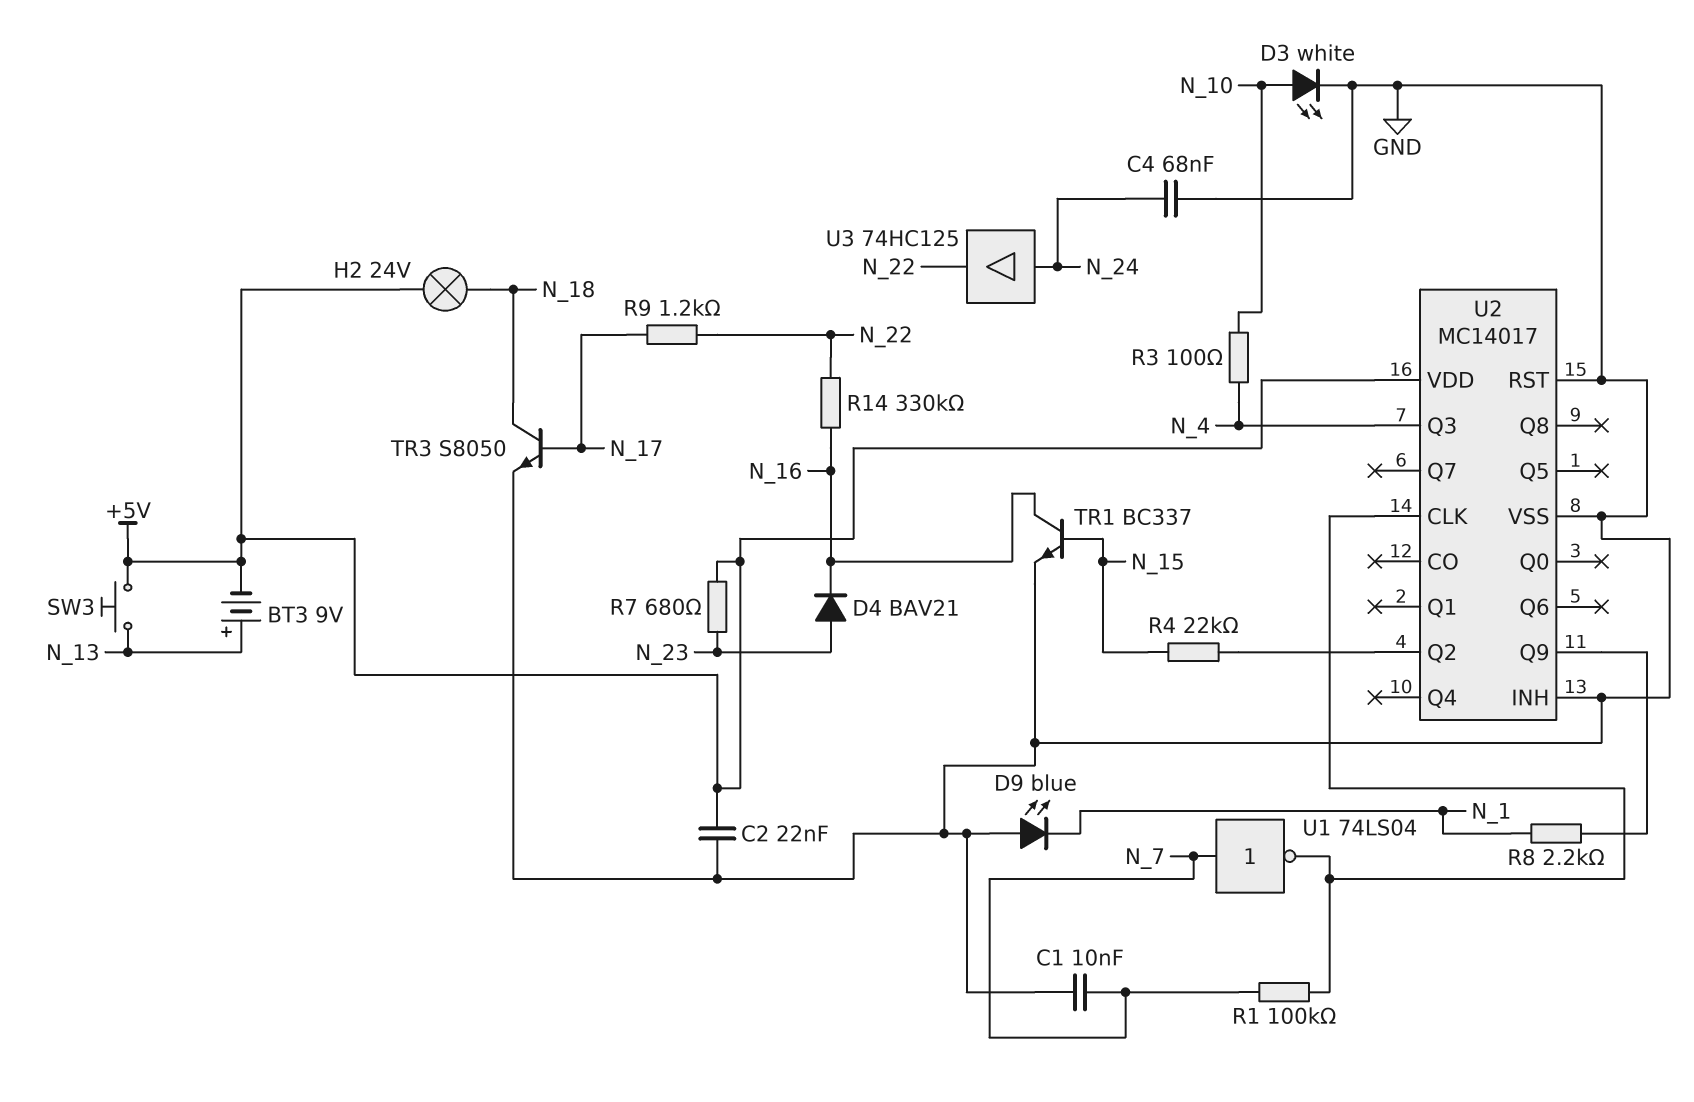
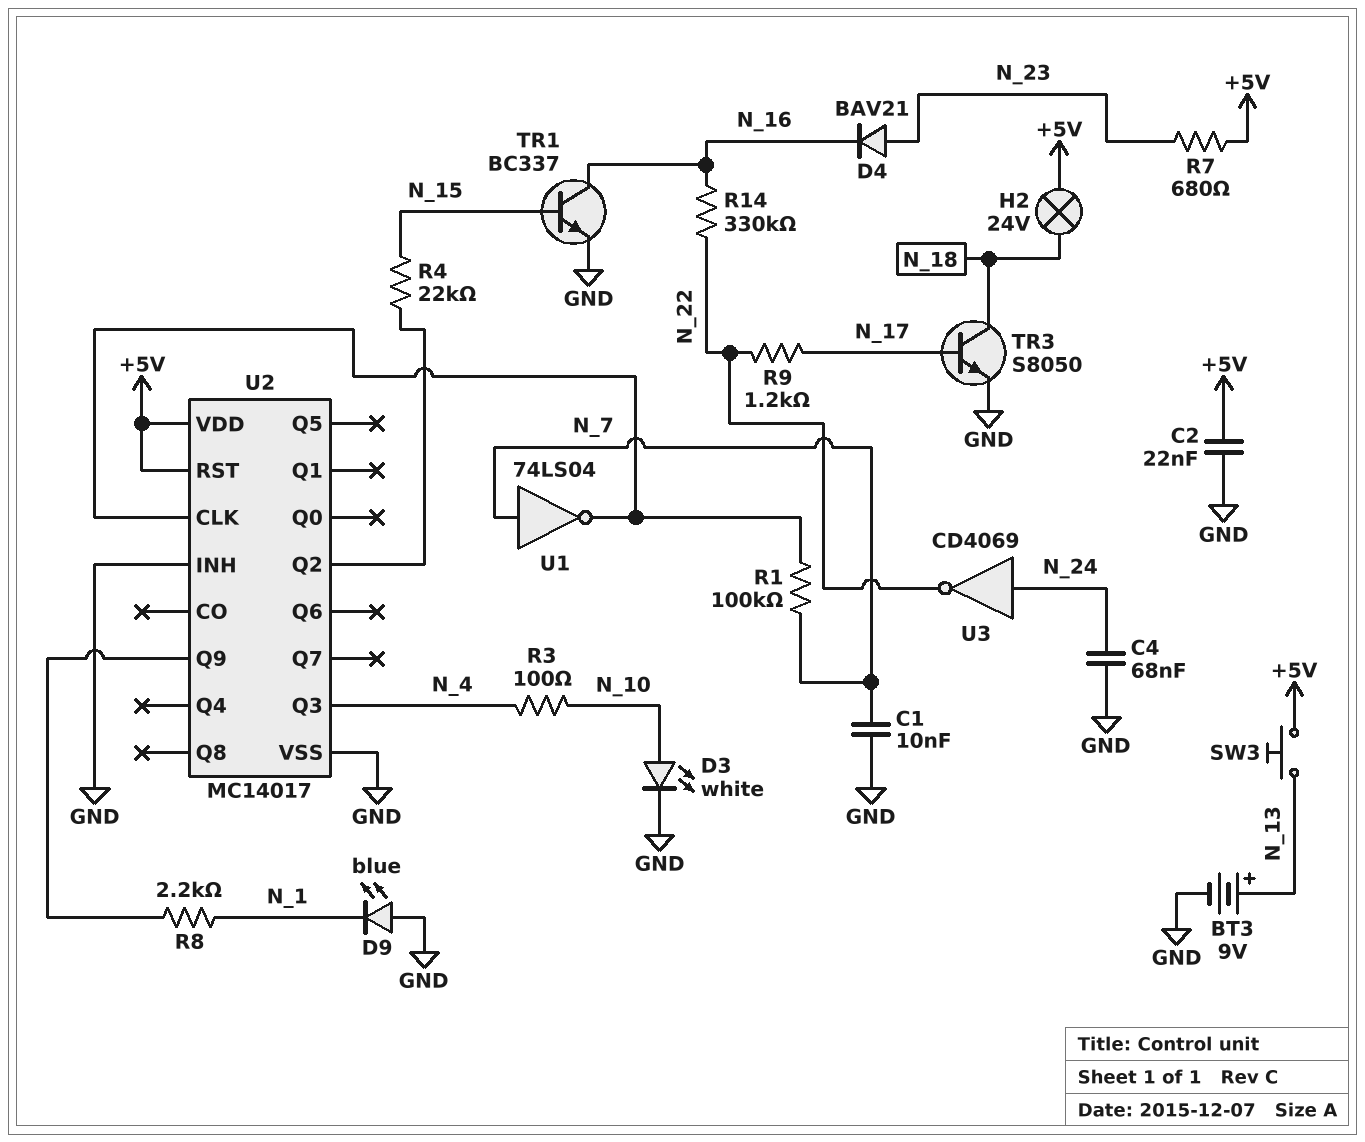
BT3: 9V (plus N_13, minus +5V) -> 9V (plus N_13, minus GND)
U2 pin RST: GND -> +5V
U3: buffer 74HC125 (in N_24, out N_22) -> NOT CD4069 (in N_24, out N_22)

